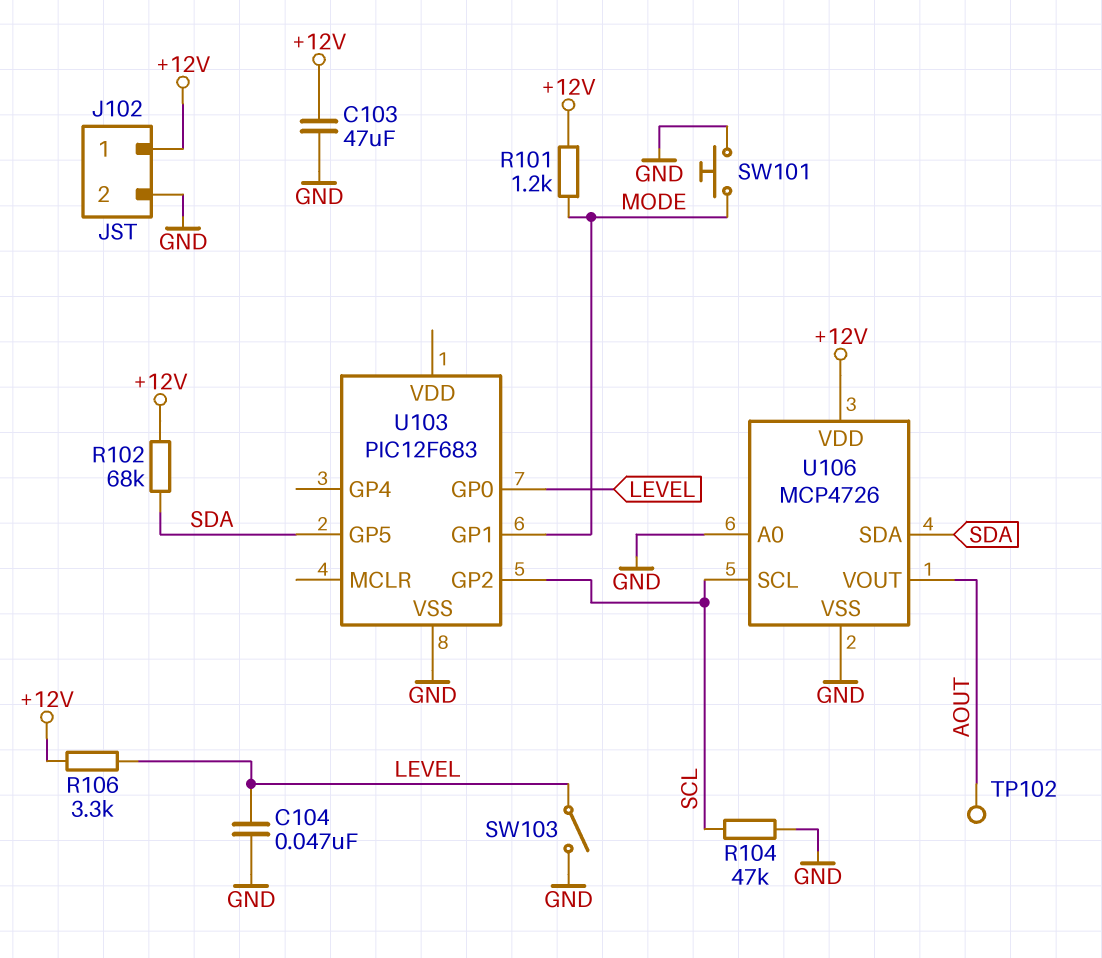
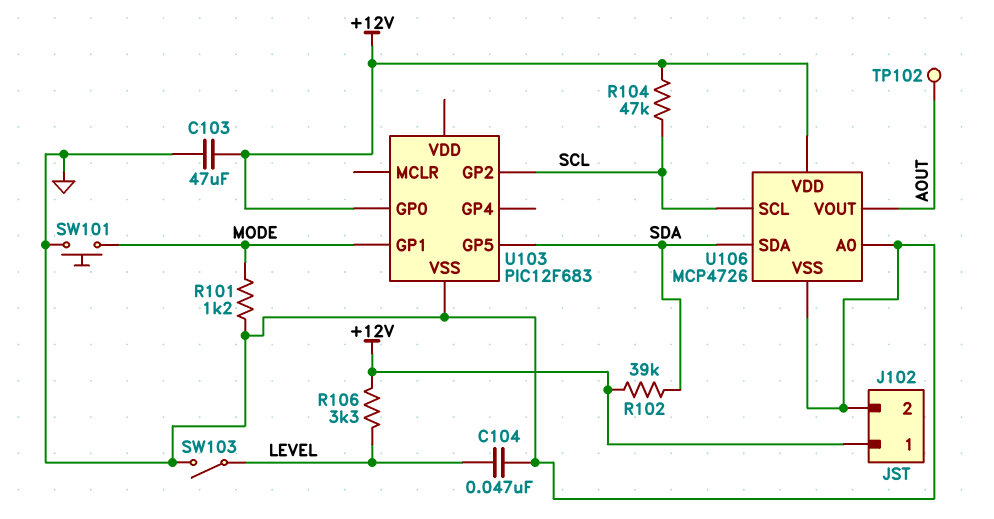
R101: 1.2k (+12V, MODE) -> 1.2k (GND, MODE)
R102: 68k (+12V, SDA) -> 39k (+12V, SDA)
R104: 47k (GND, SCL) -> 47k (+12V, SCL)
U103 pin GP0: LEVEL -> +12V

